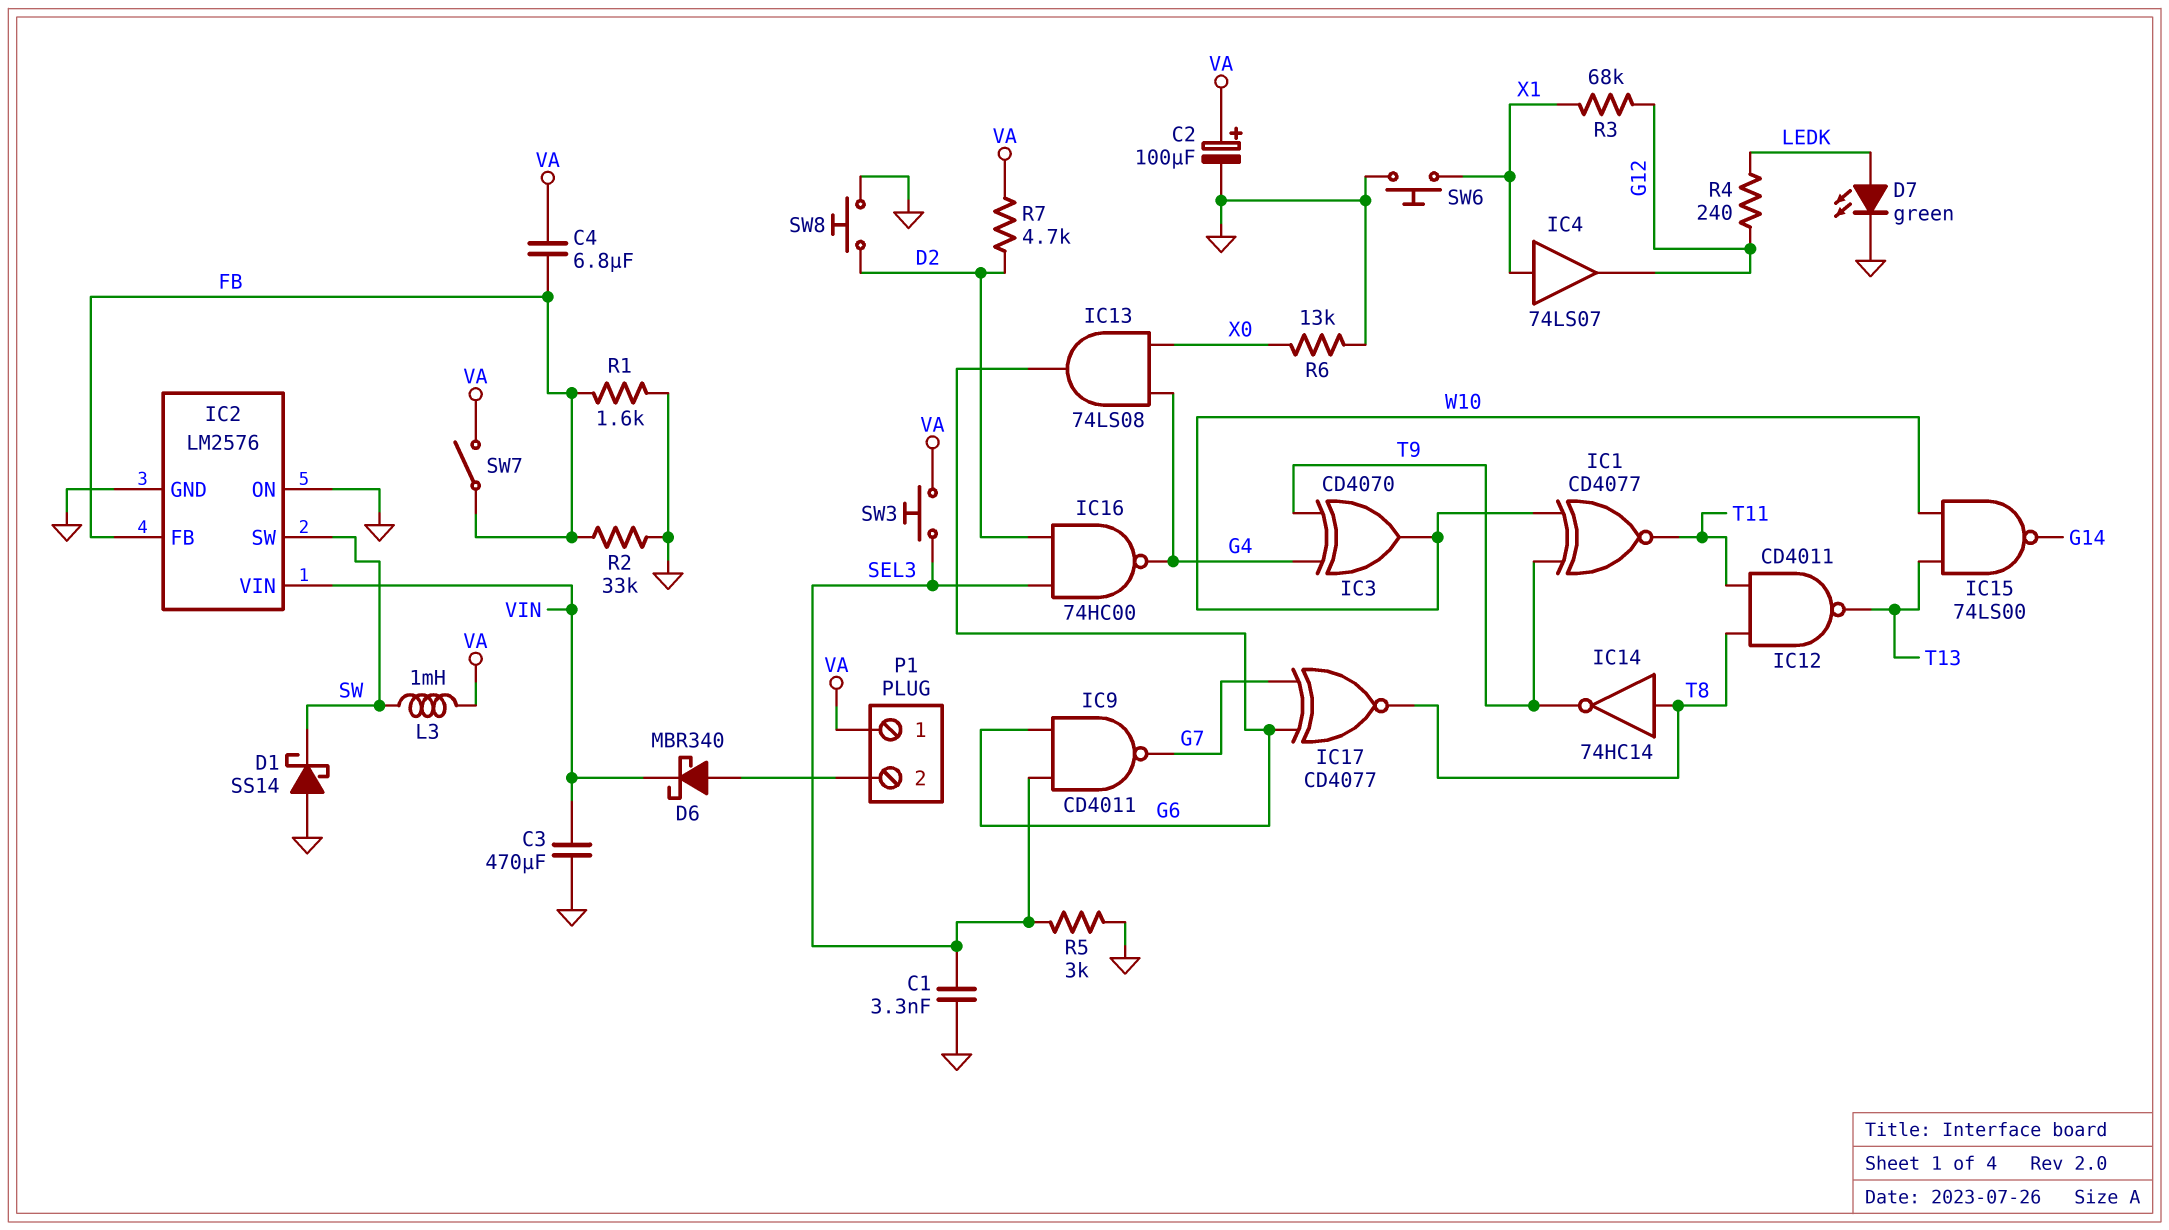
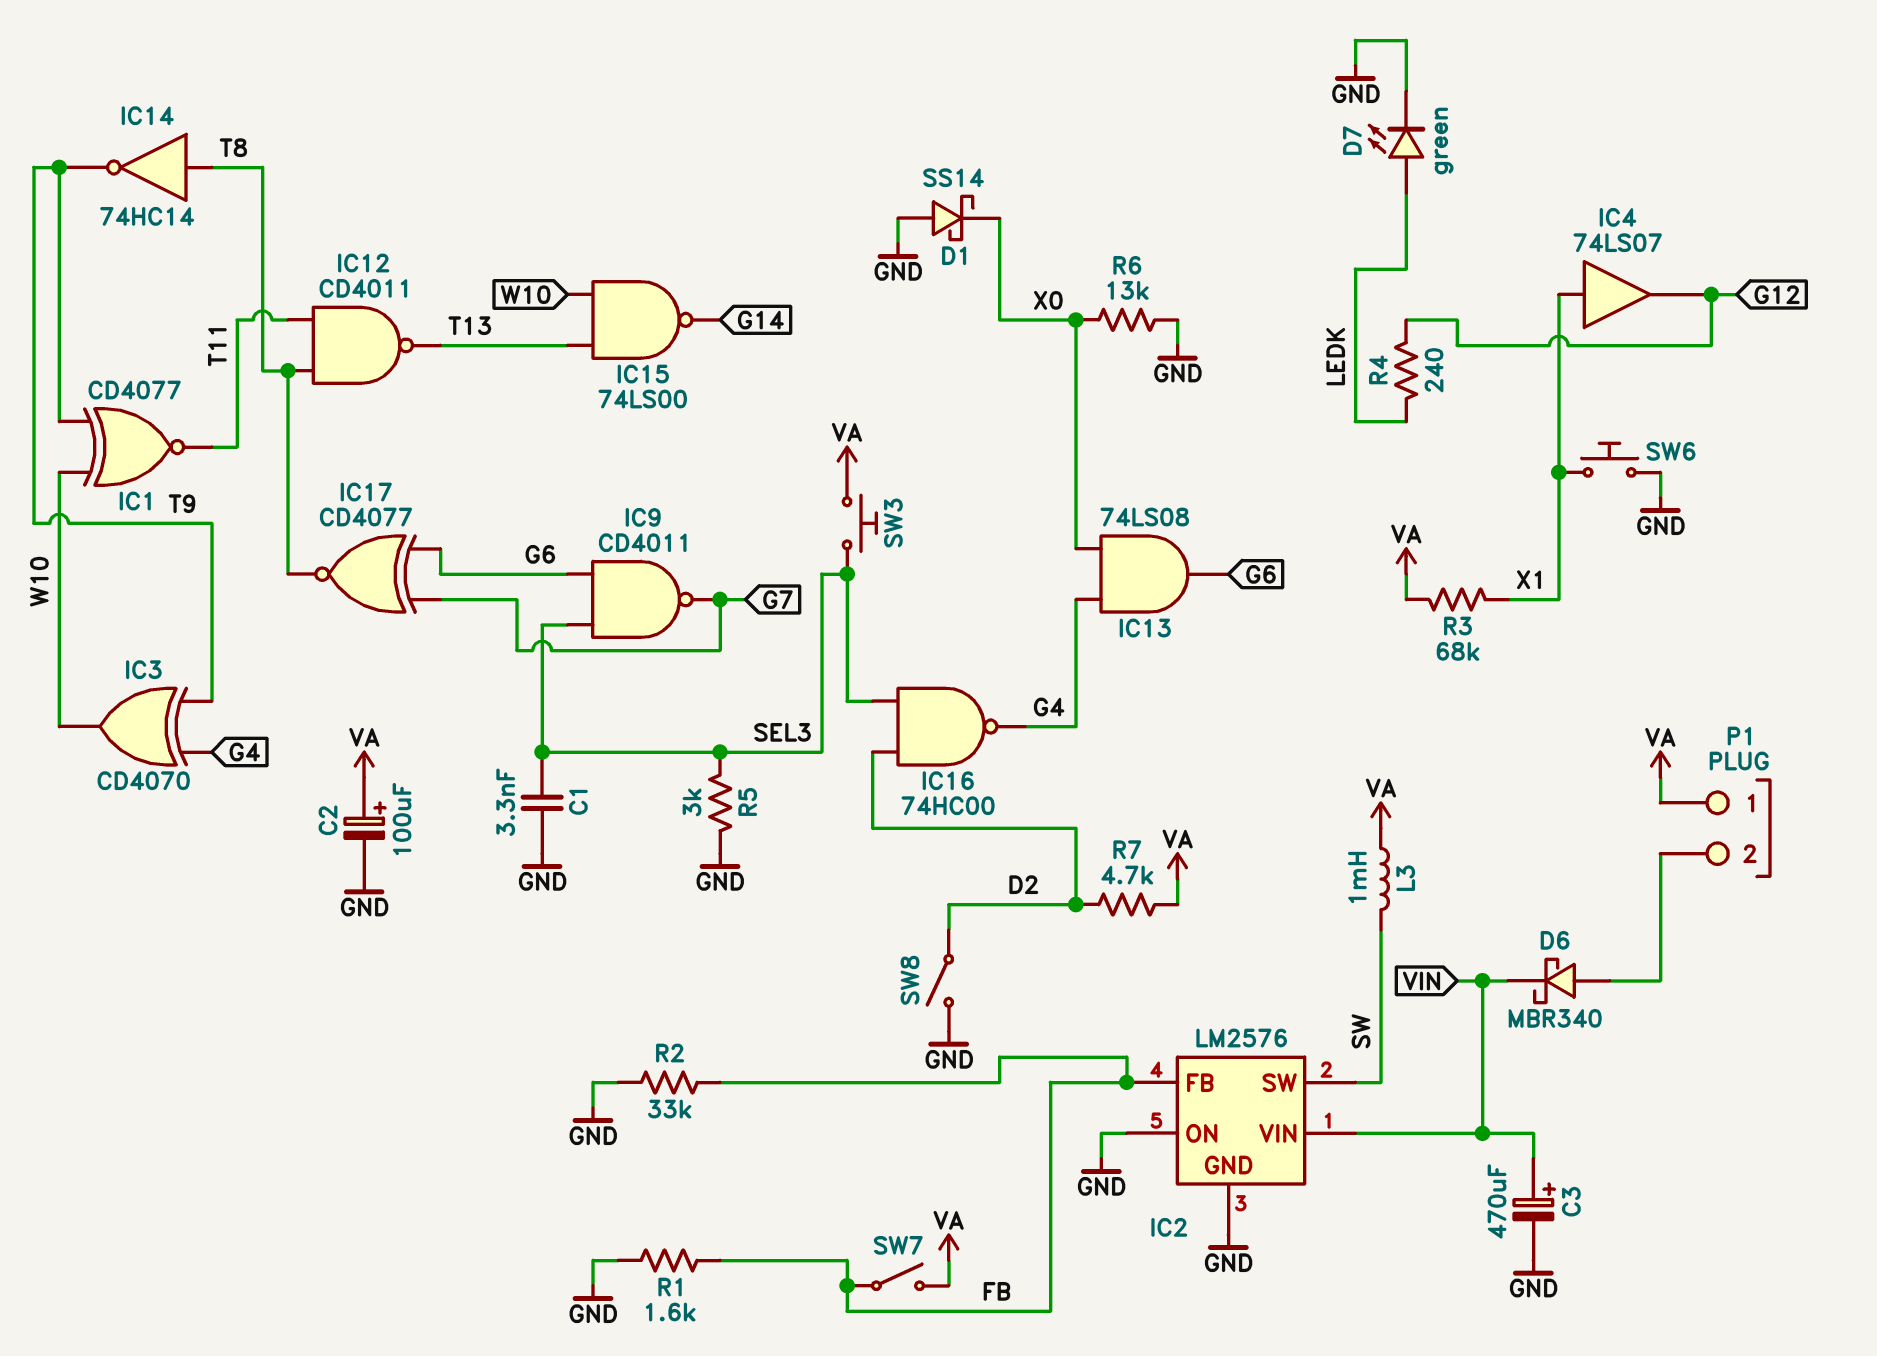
C3: 470uF (GND, VIN) -> 470uF (plus VIN, minus GND)
C4: 6.8uF (FB, VA) -> none
D1: schottky SS14 (A GND, K SW) -> schottky SS14 (A GND, K X0)
R3: 68k (G12, X1) -> 68k (VA, X1)
SW8: button (D2, GND) -> switch (D2, GND)

